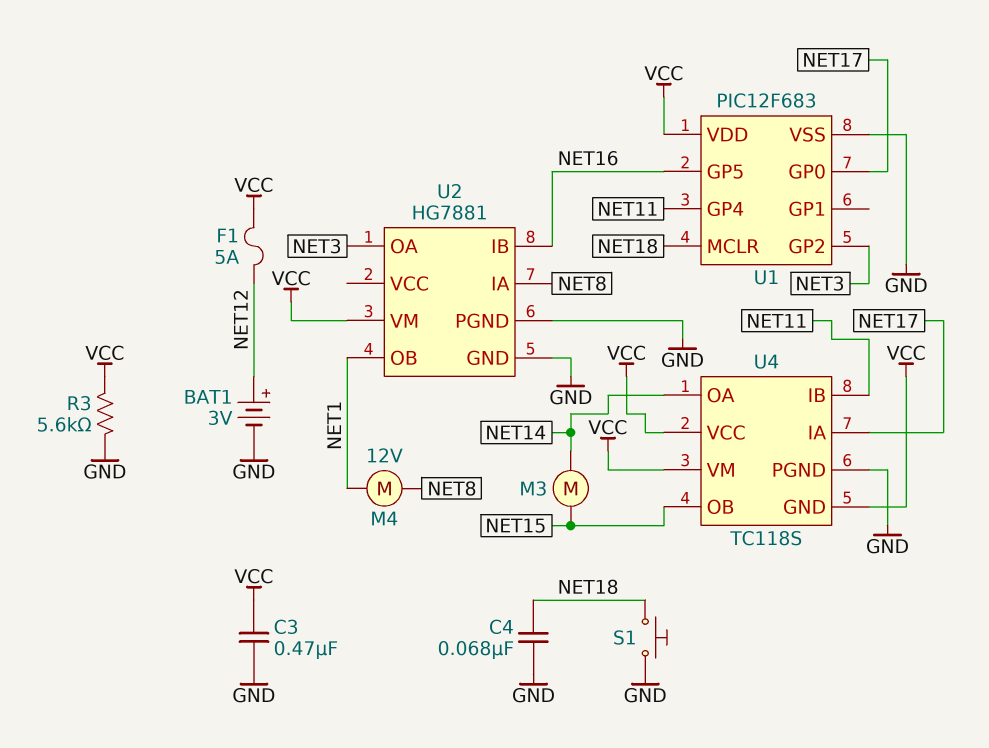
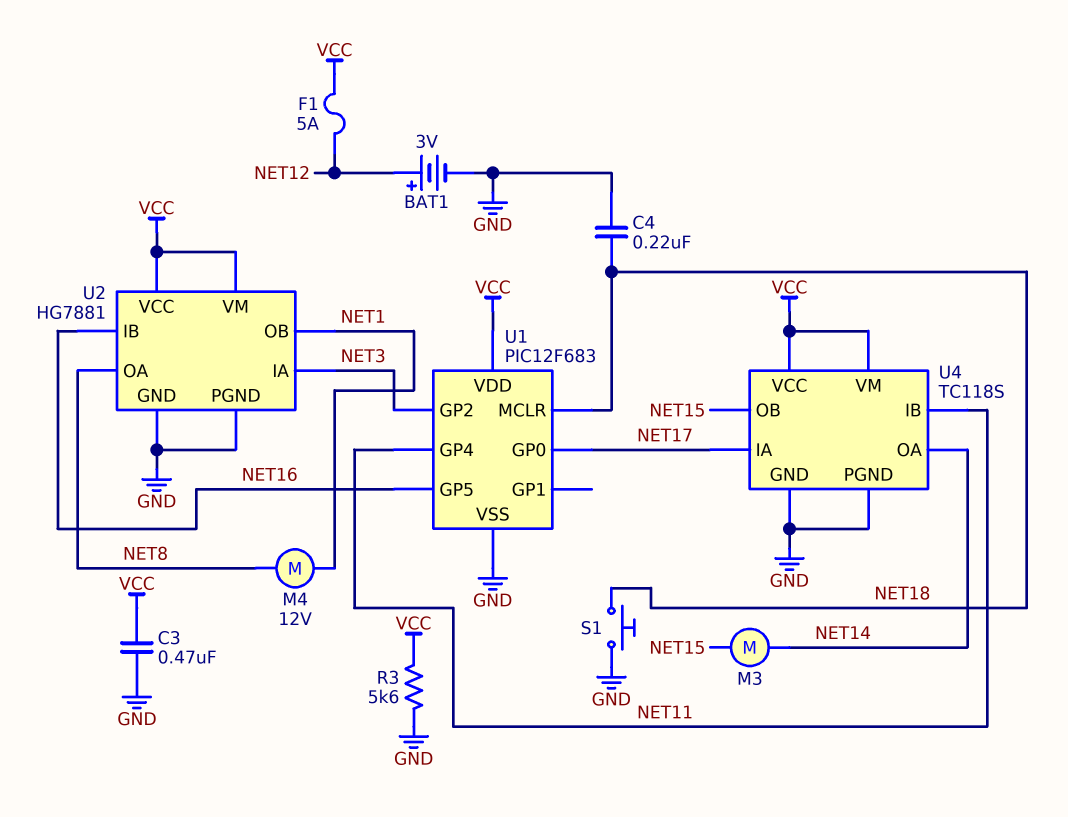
C4: 68nF (GND, NET18) -> 220nF (GND, NET18)
U2 pin IA: NET8 -> NET3
U2 pin OA: NET3 -> NET8
U2 pin VCC: none -> VCC
U4 pin GND: VCC -> GND

